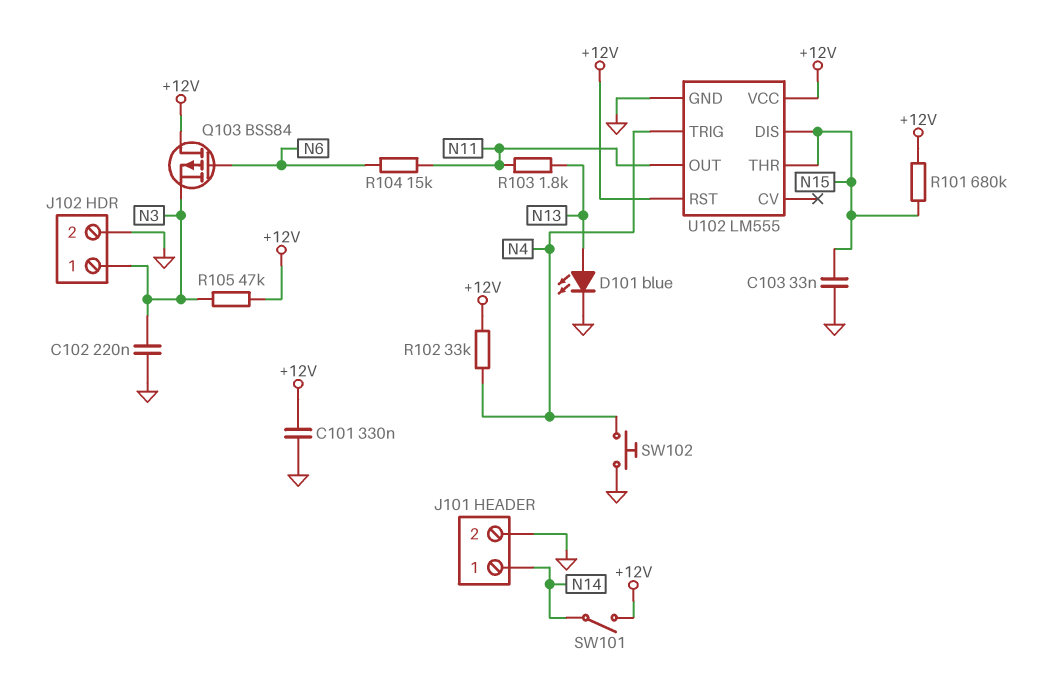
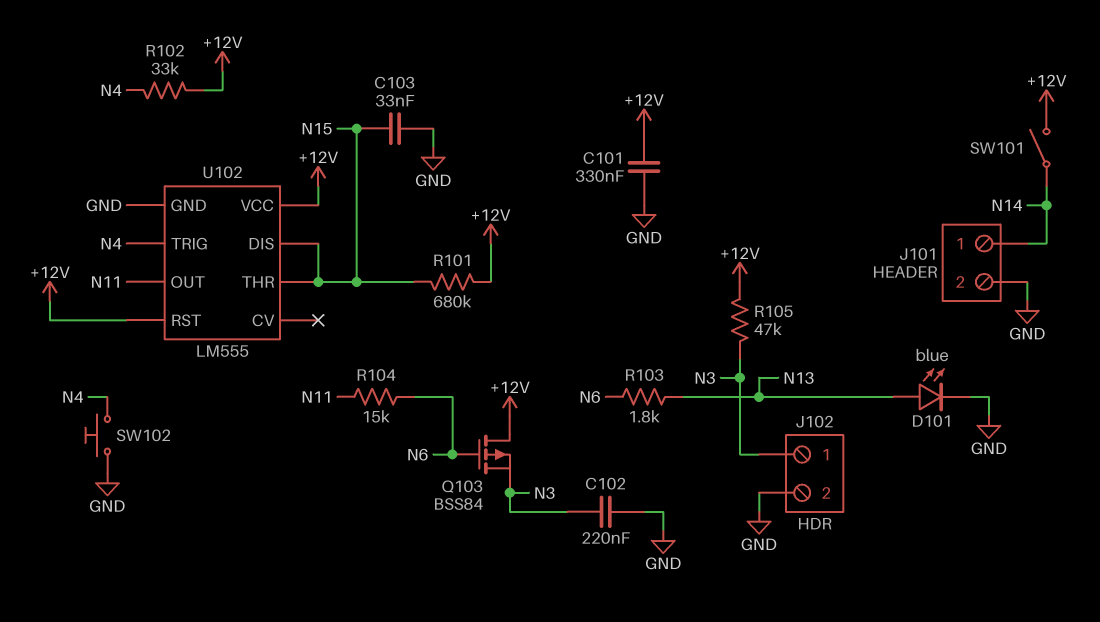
R103: 1.8k (N11, N13) -> 1.8k (N6, N13)

